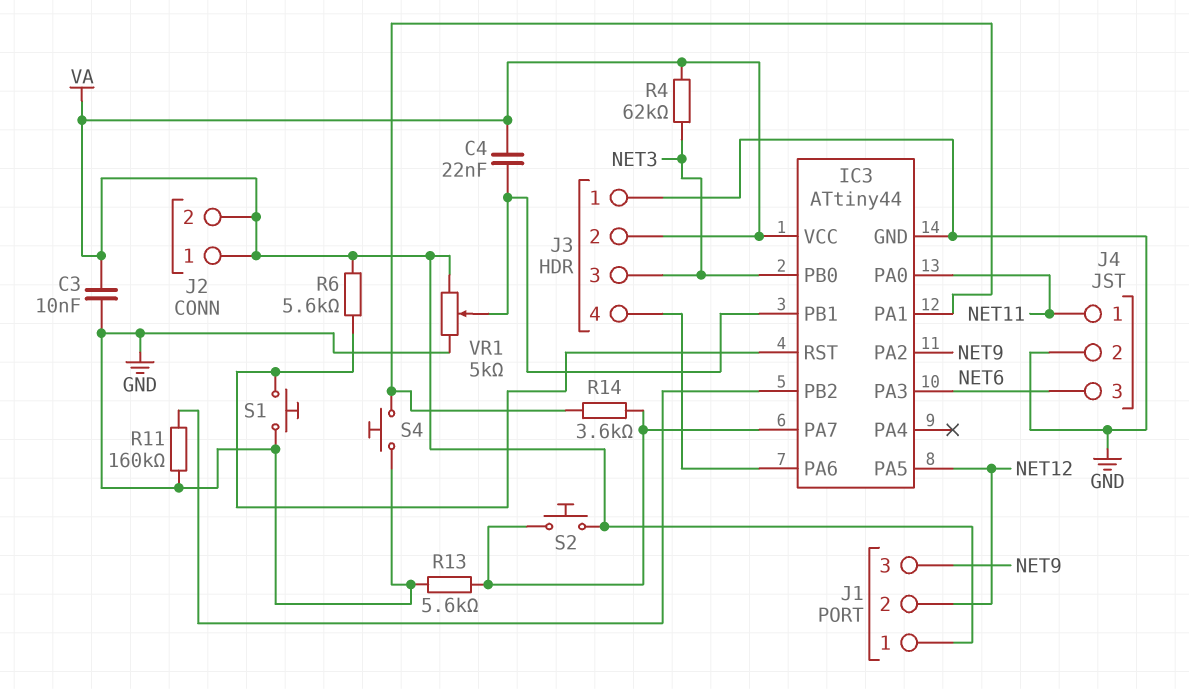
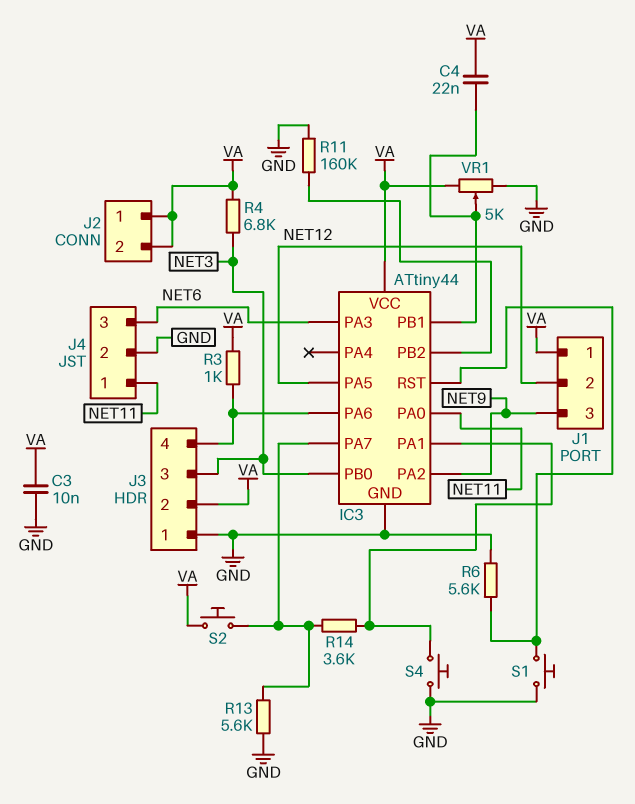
R3: none -> 1k (IC3/PA6, VA)
R4: 62k (NET3, VA) -> 6.8k (NET3, VA)
R6: 5.6k (IC3/RST, VA) -> 5.6k (GND, IC3/RST)

